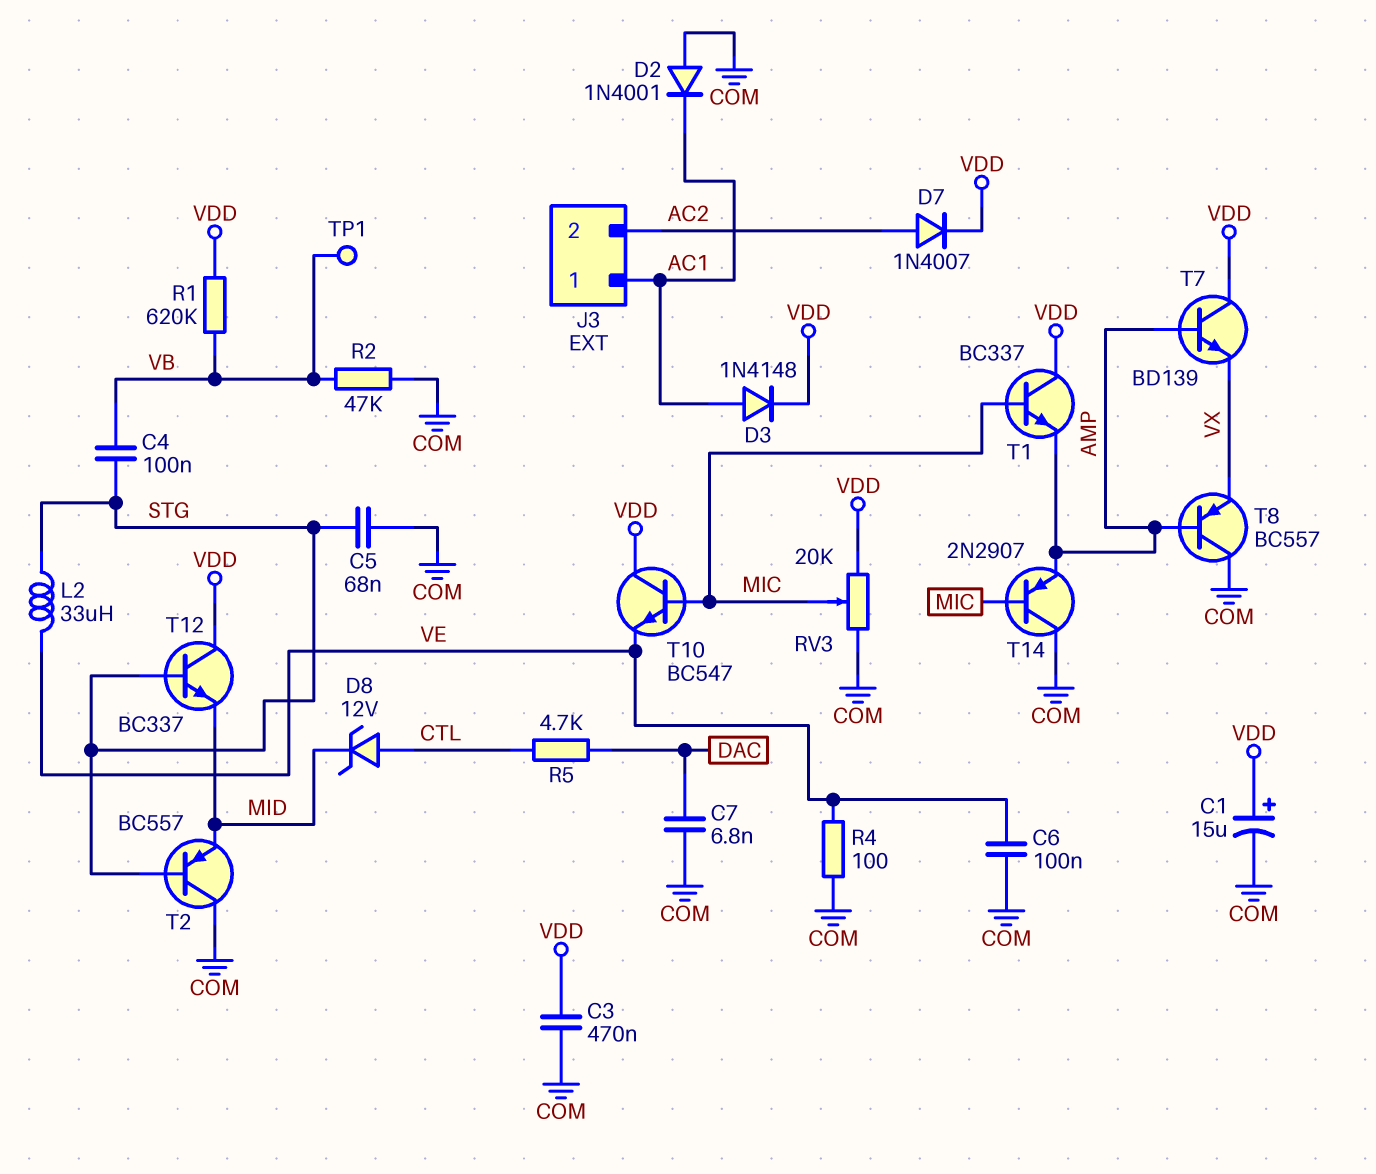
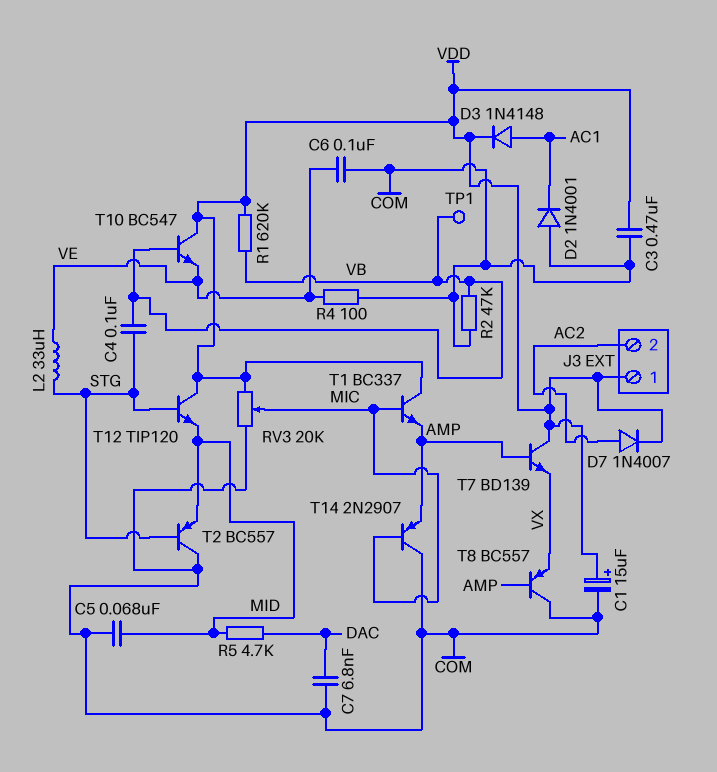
C5: 68nF (COM, STG) -> 68nF (COM, MID)
D8: zener 12V (A CTL, K MID) -> none
J3 pin 1: AC1 -> VDD
R5: 4.7k (CTL, DAC) -> 4.7k (DAC, MID)
T10: NPN BC547 (B MIC, C VDD, E VE) -> NPN BC547 (B VB, C VDD, E VE)
T12: NPN BC337 (B STG, C VDD, E MID) -> NPN TIP120 (B STG, C VDD, E MID)

